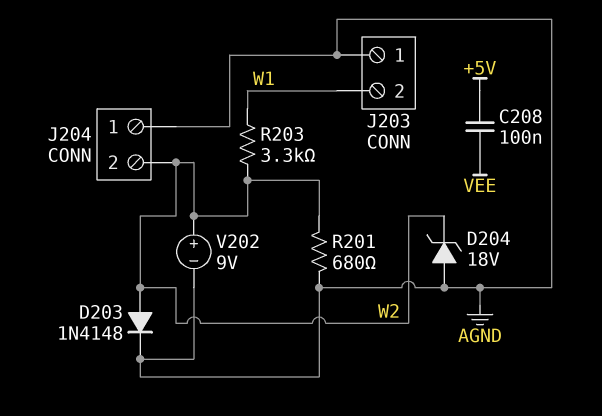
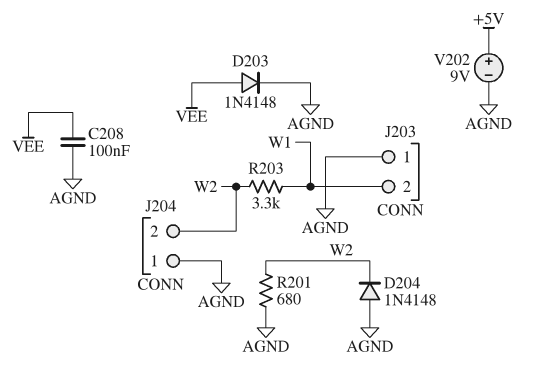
C208: 100nF (+5V, VEE) -> 100nF (AGND, VEE)
D203: diode 1N4148 (A W2, K AGND) -> diode 1N4148 (A VEE, K AGND)
D204: zener 18V (A AGND, K W2) -> diode 1N4148 (A AGND, K W2)
V202: 9V (plus W2, minus AGND) -> 9V (plus +5V, minus AGND)

